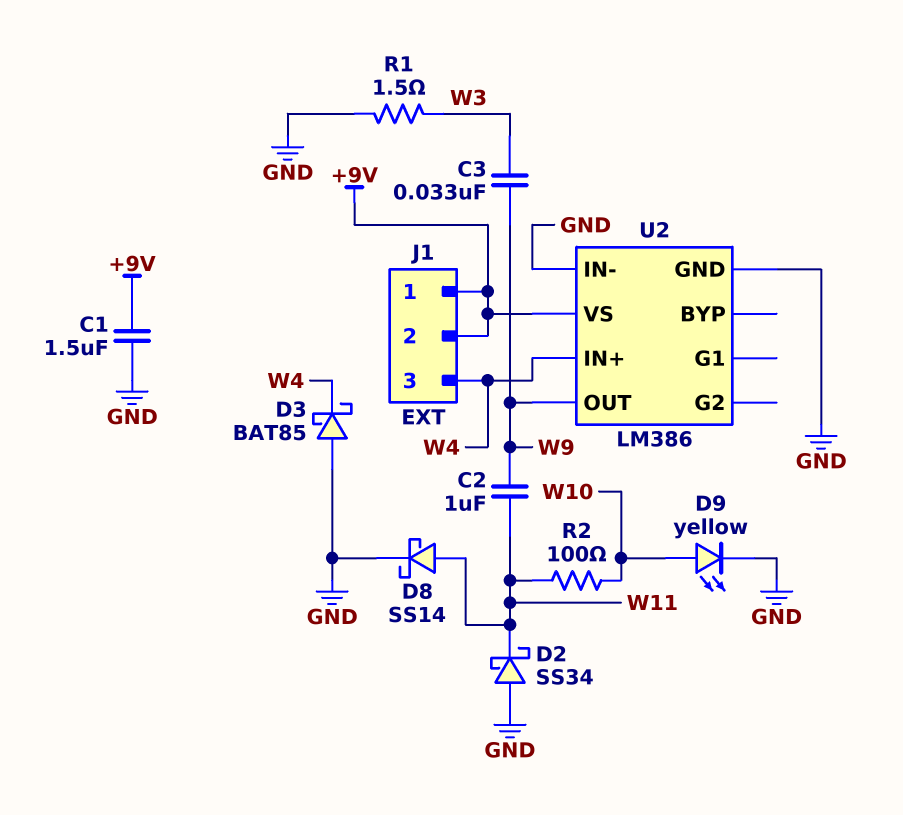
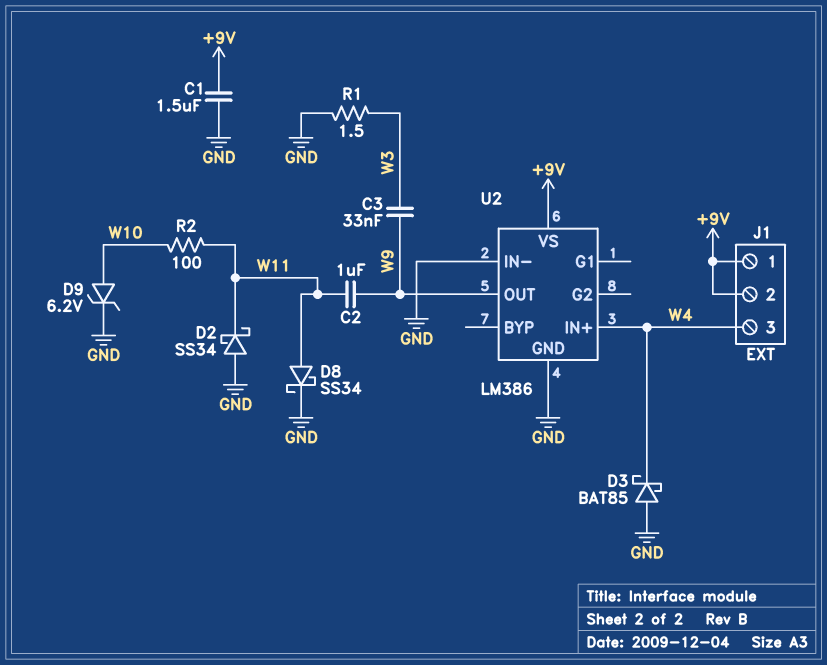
D8: schottky SS14 (A W11, K GND) -> schottky SS34 (A W11, K GND)
D9: LED yellow (A W10, K GND) -> zener 6.2V (A W10, K GND)

